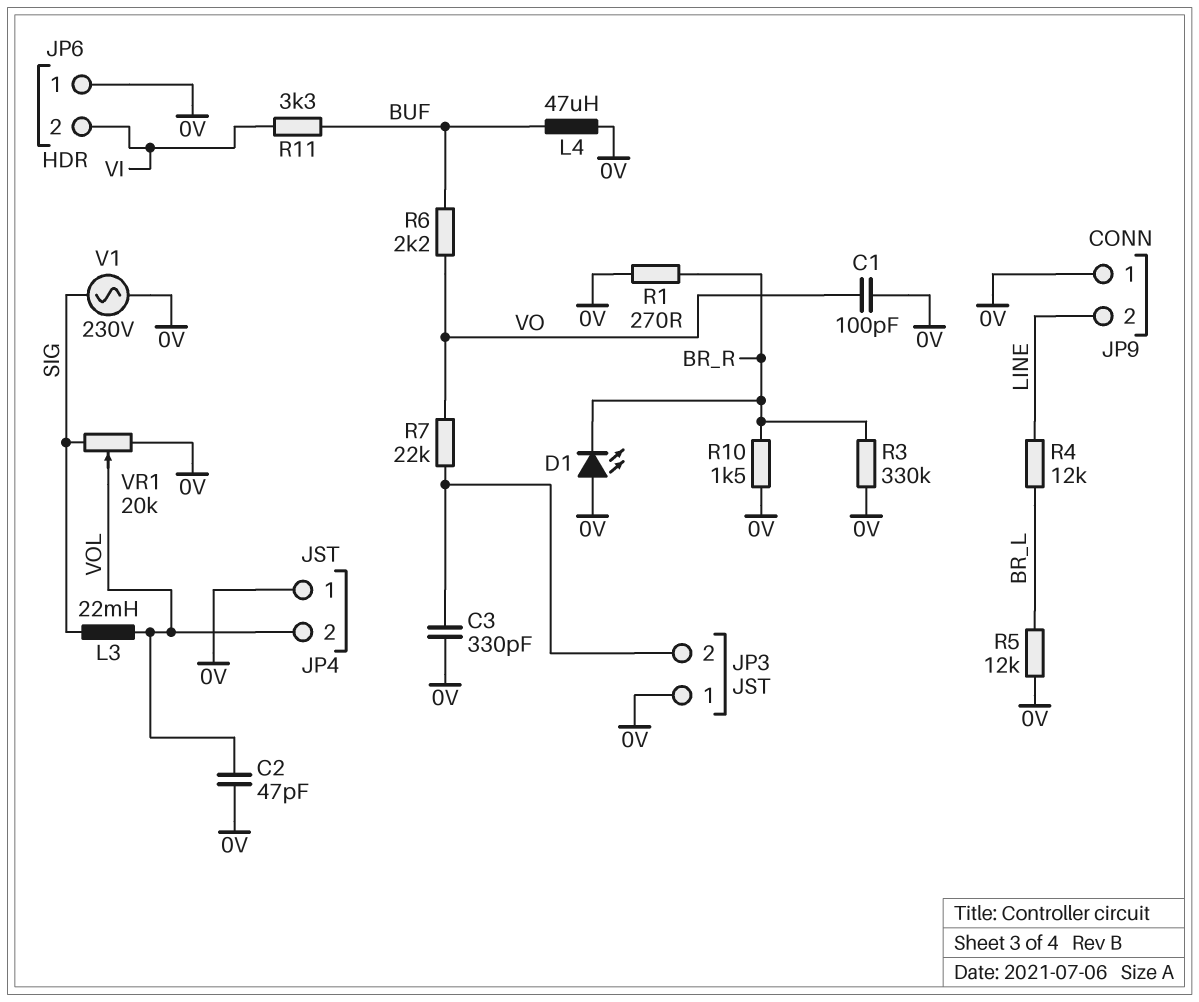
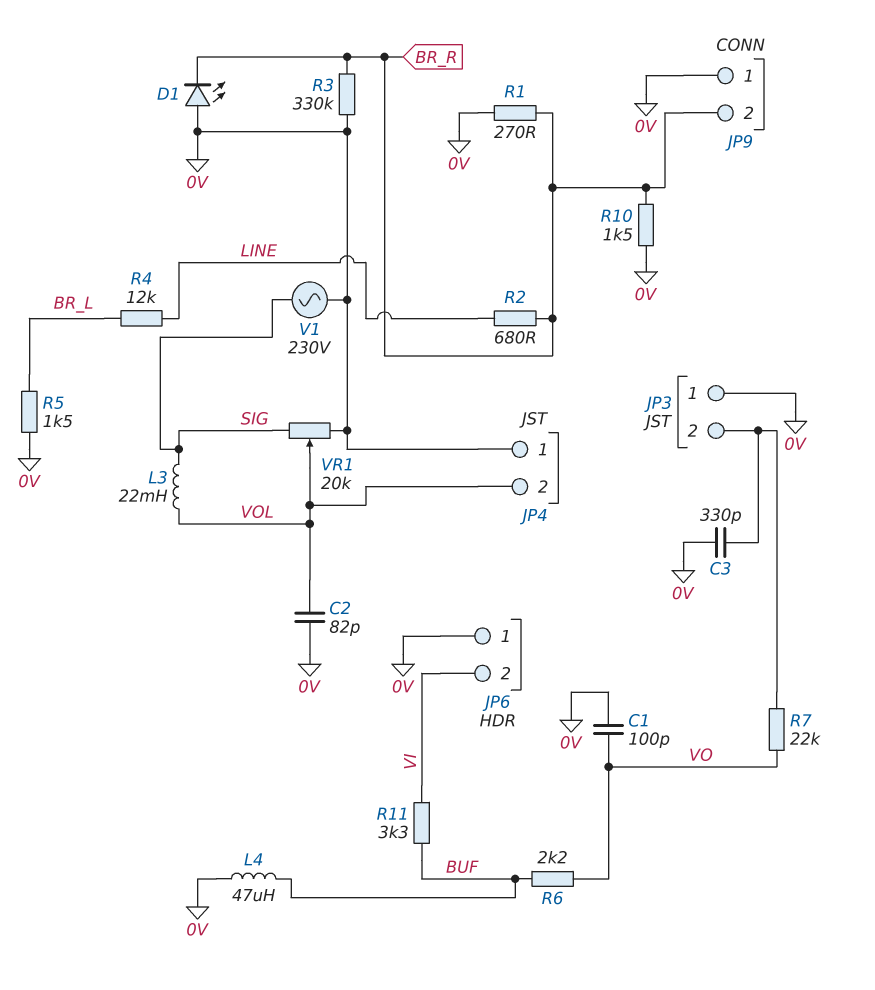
C2: 47pF (0V, VOL) -> 82pF (0V, VOL)
JP9 pin 2: LINE -> BR_R
R2: none -> 680 (BR_R, LINE)
R5: 12k (0V, BR_L) -> 1.5k (0V, BR_L)

